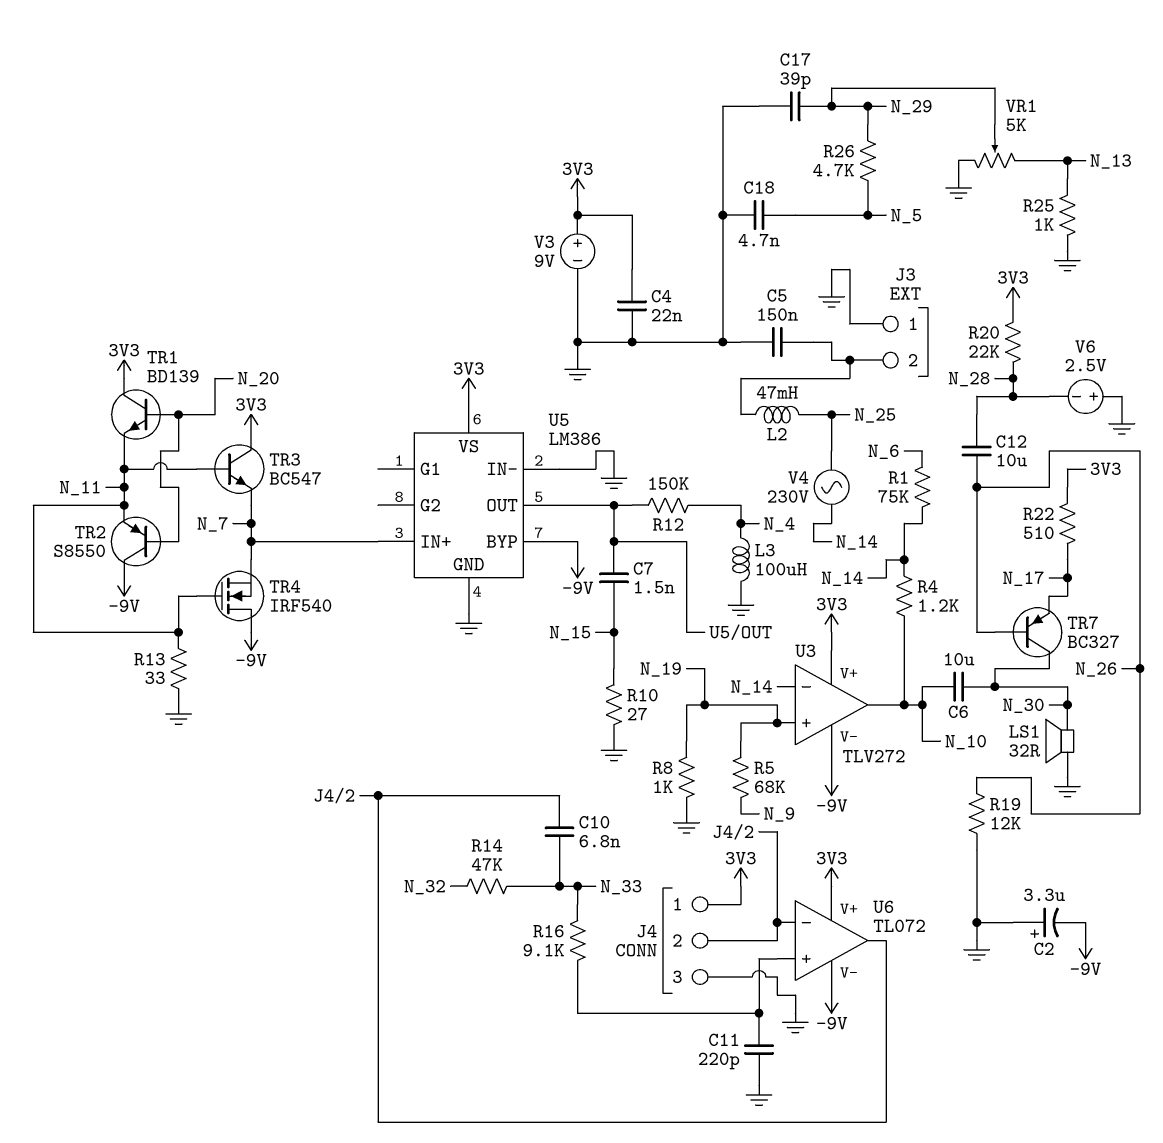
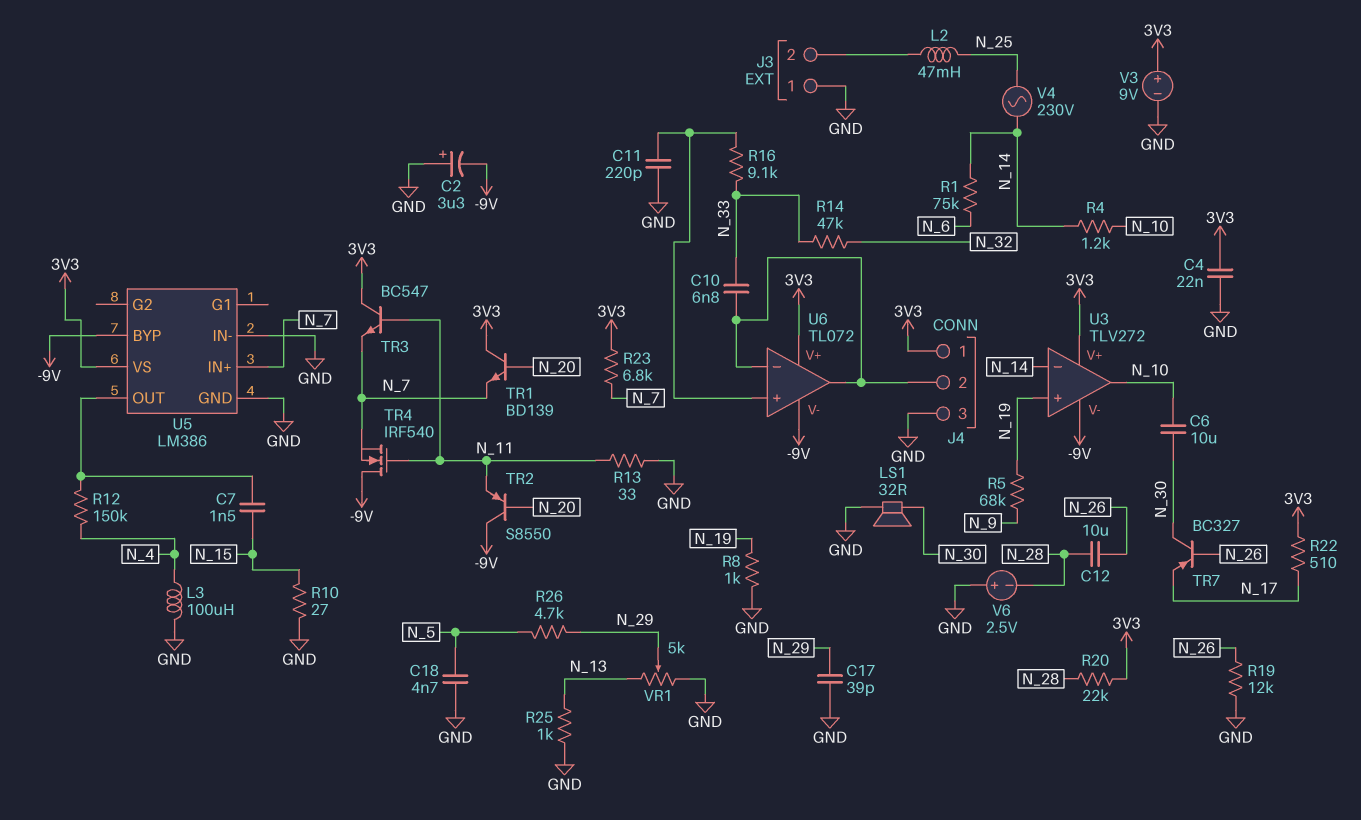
C5: 150nF (GND, J3/2) -> none
R23: none -> 6.8k (3V3, N_7)
TR1: NPN BD139 (B N_20, C 3V3, E N_11) -> NPN BD139 (B N_20, C 3V3, E N_7)

